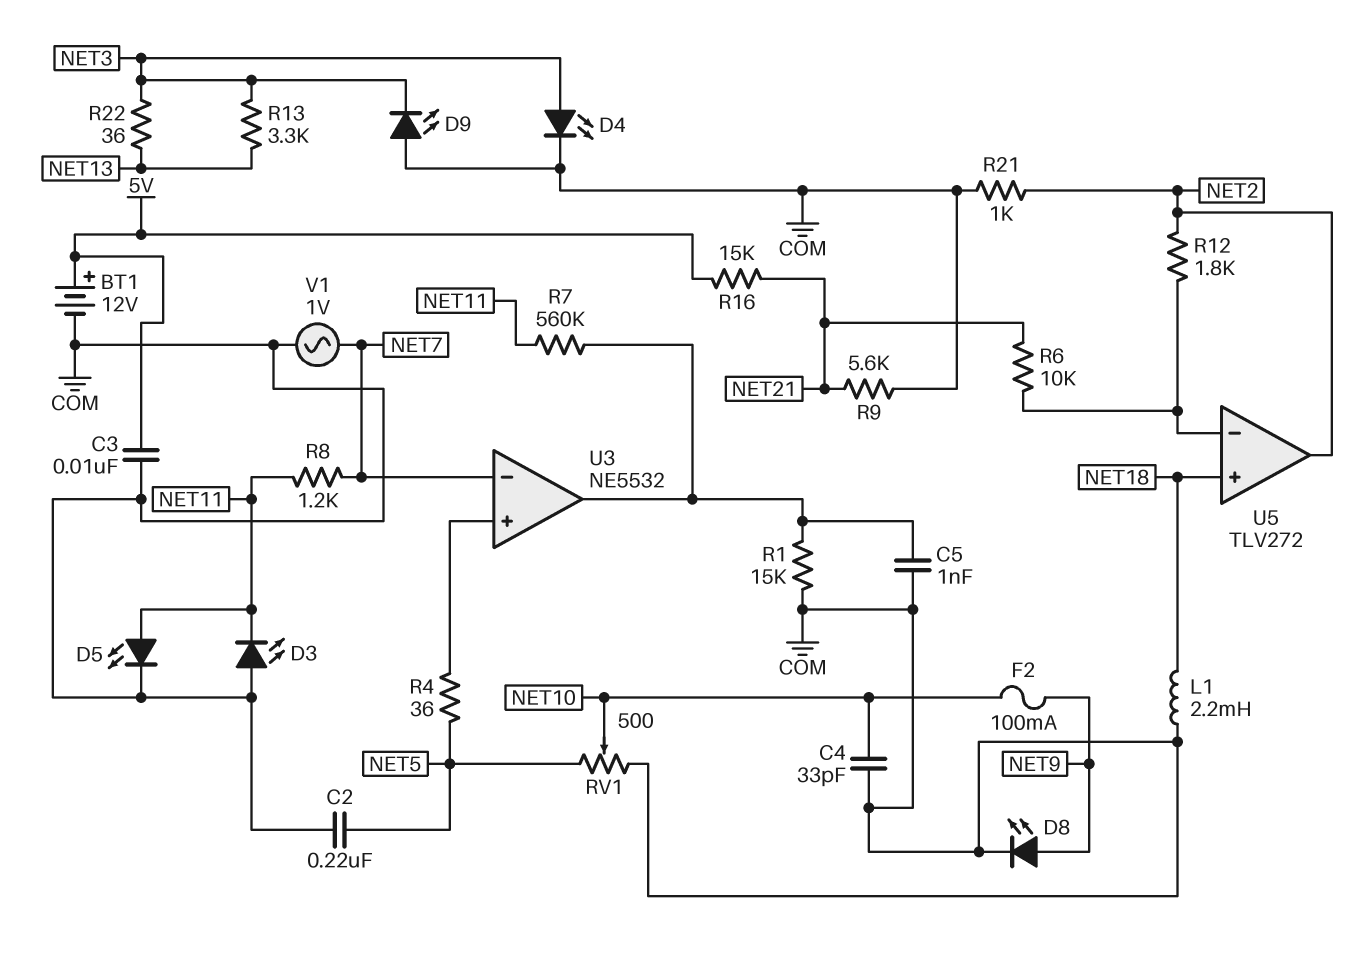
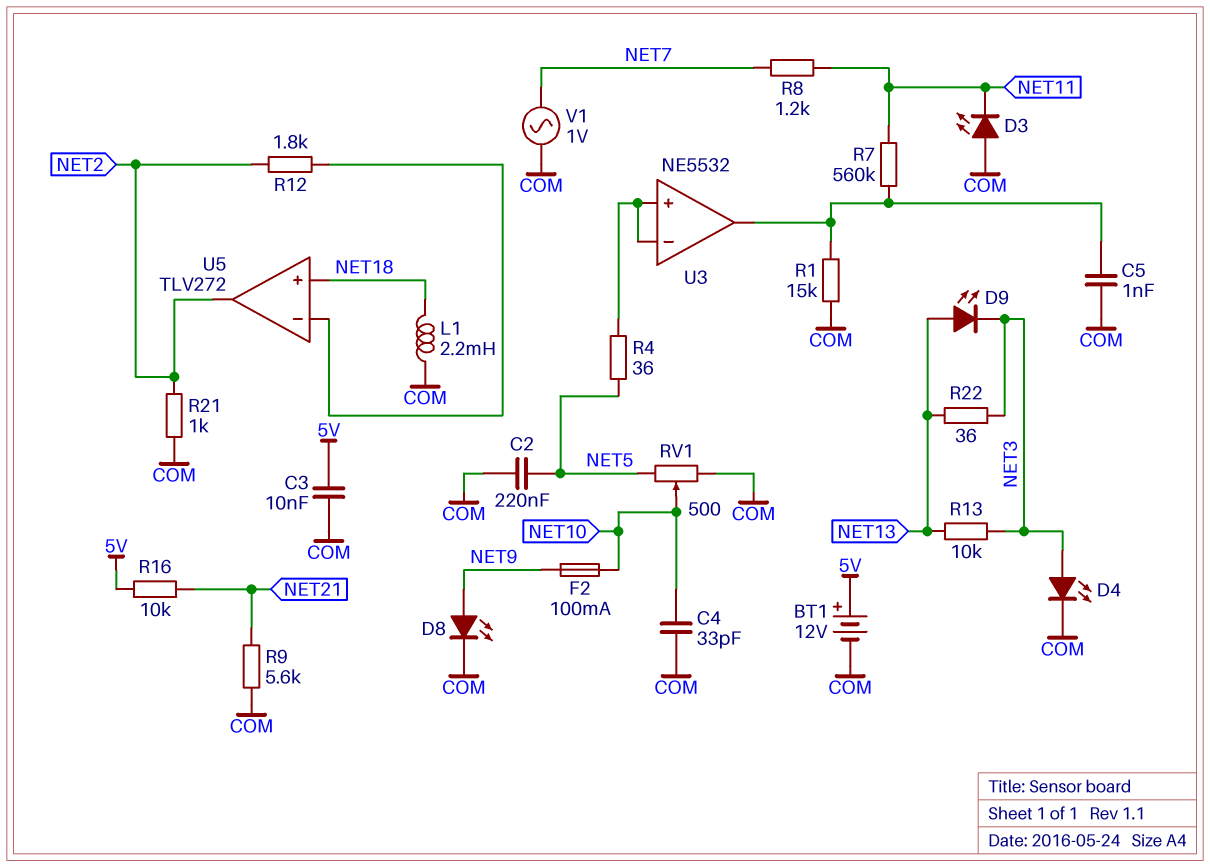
D5: LED (A NET11, K COM) -> none
D9: LED (A COM, K NET3) -> LED (A NET13, K NET3)
R6: 10k (NET21, U5/in-) -> none
R13: 3.3k (NET3, NET13) -> 10k (NET3, NET13)
R16: 15k (5V, NET21) -> 10k (5V, NET21)
U3 pin in-: NET7 -> U3/in+

